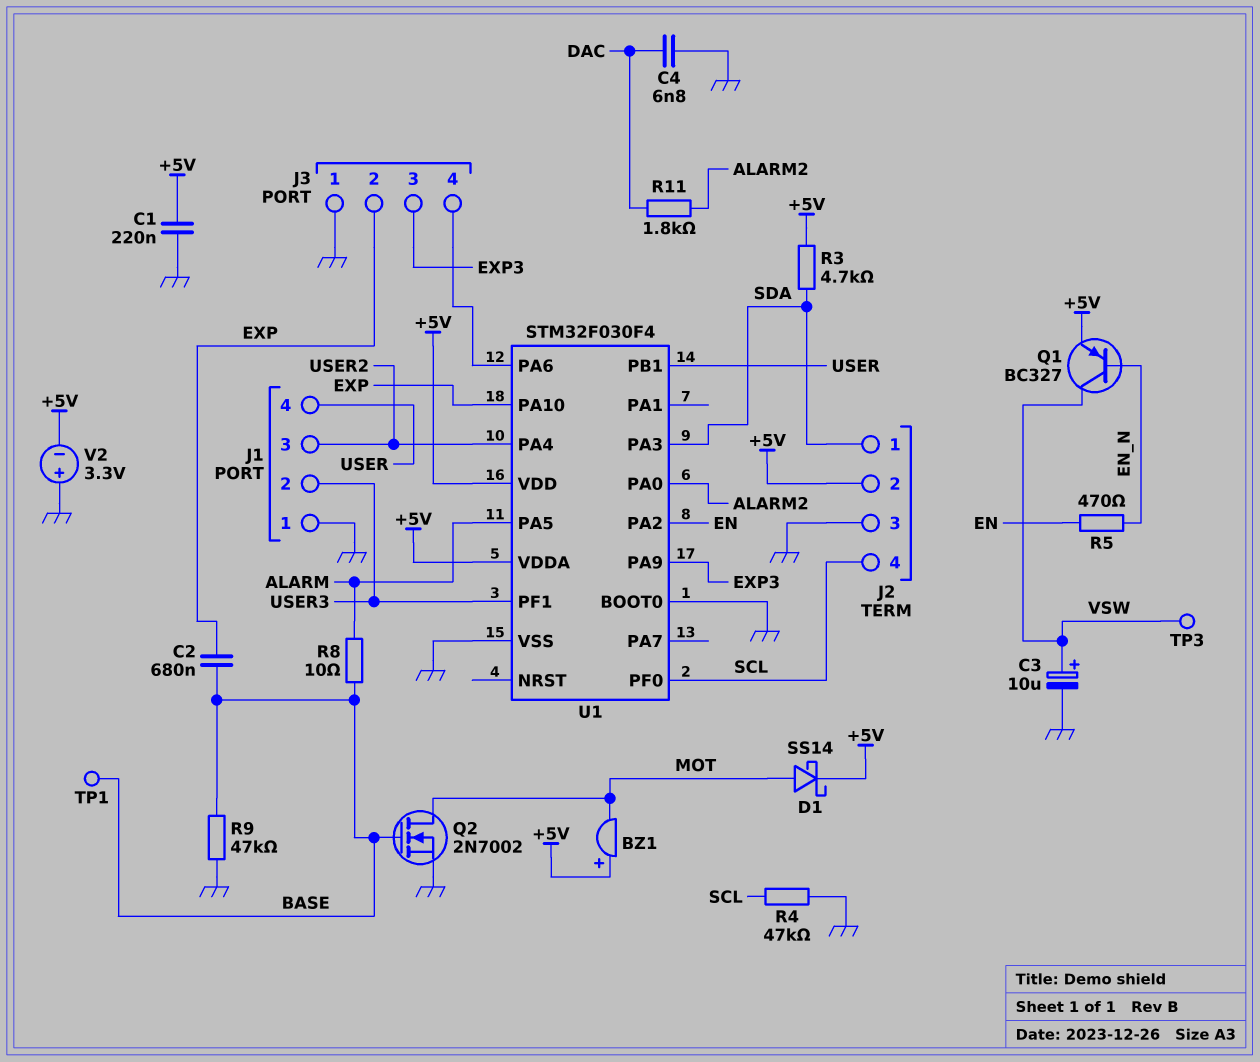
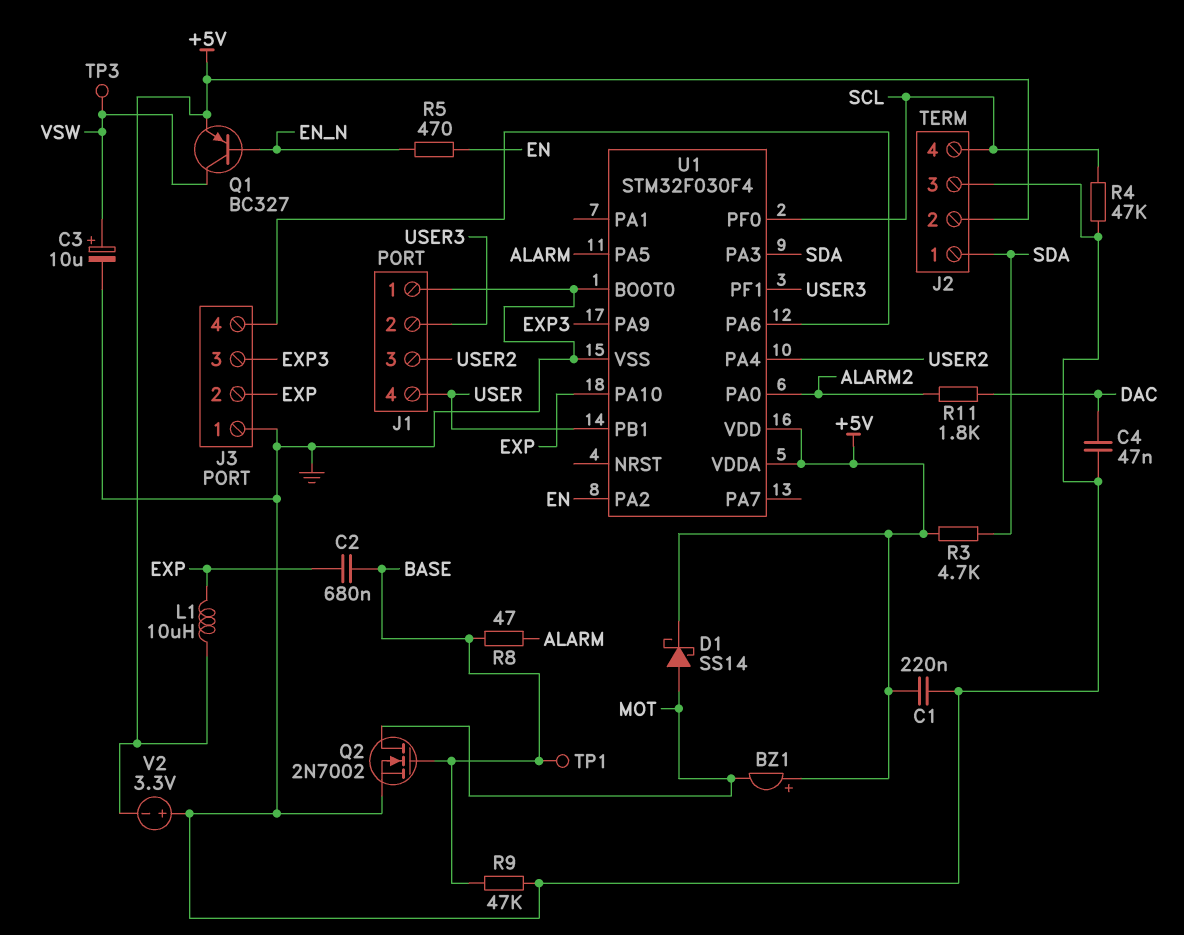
C4: 6.8nF (DAC, GND) -> 47nF (DAC, GND)
L1: none -> 10uH (+5V, EXP)
R8: 10 (ALARM, BASE) -> 47 (ALARM, BASE)

